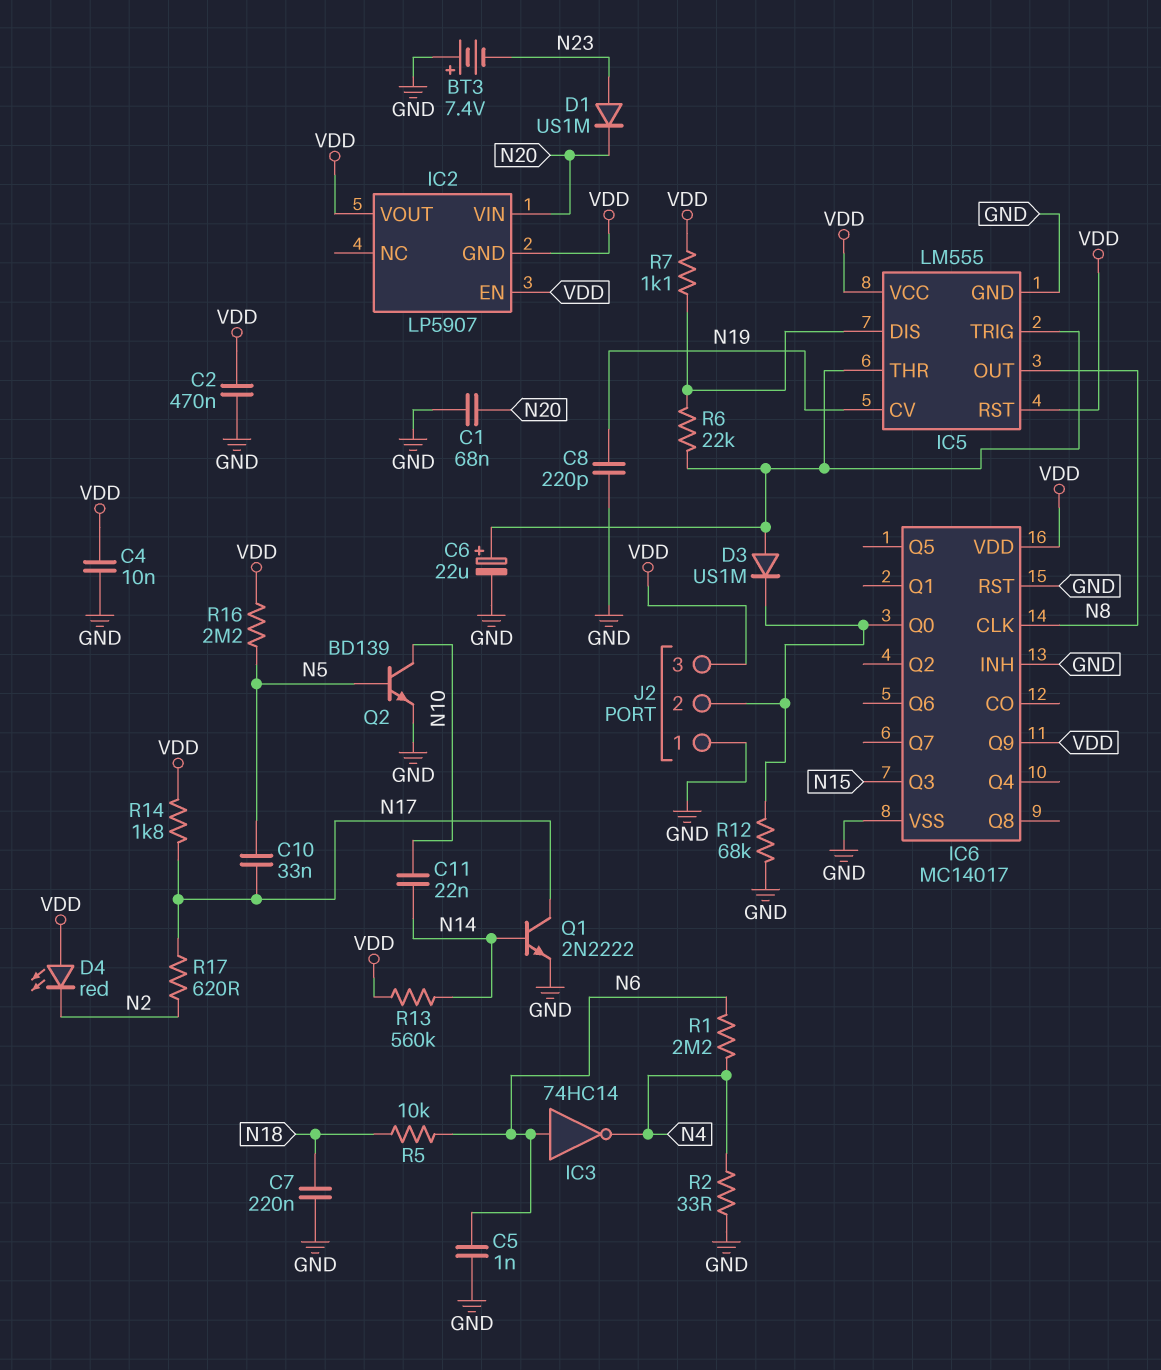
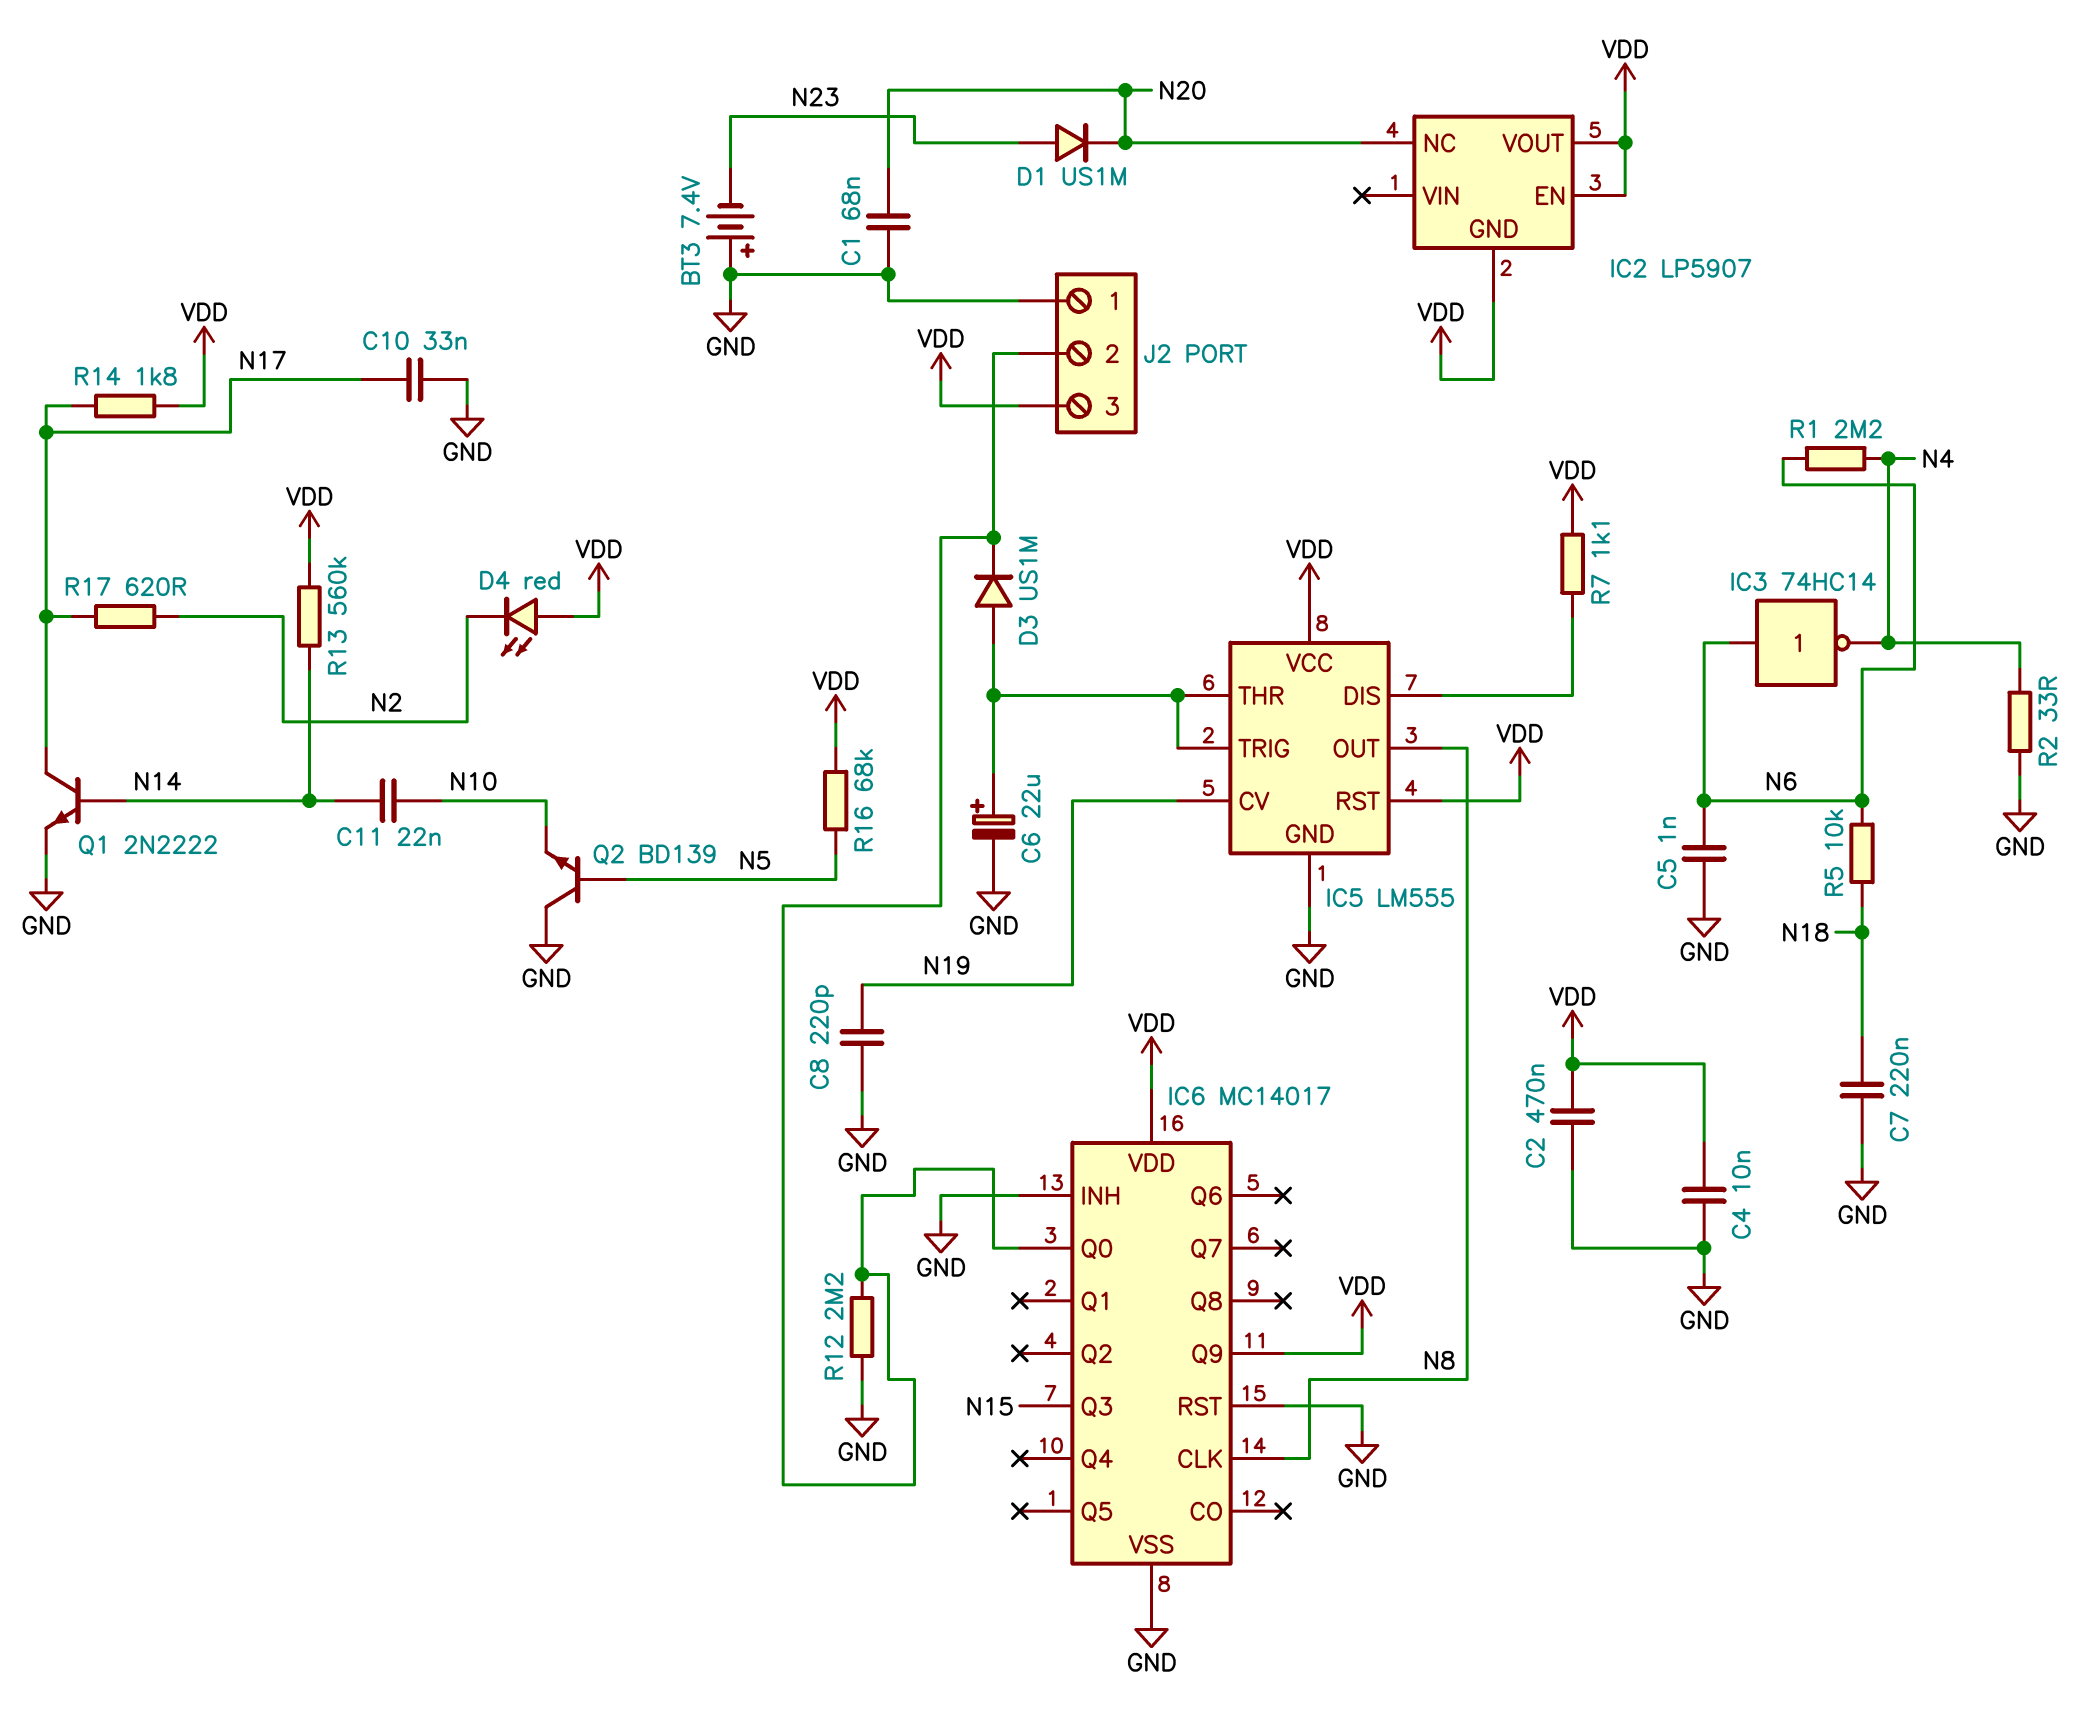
C10: 33nF (N5, N17) -> 33nF (GND, N17)
IC2 pin NC: none -> N20
IC2 pin VIN: N20 -> none
Q2: NPN BD139 (B N5, C N10, E GND) -> NPN BD139 (B N5, C GND, E N10)
R6: 22k (IC5/DIS, IC5/THR) -> none
R12: 68k (GND, IC6/Q0) -> 2.2M (GND, IC6/Q0)
R16: 2.2M (N5, VDD) -> 68k (N5, VDD)

